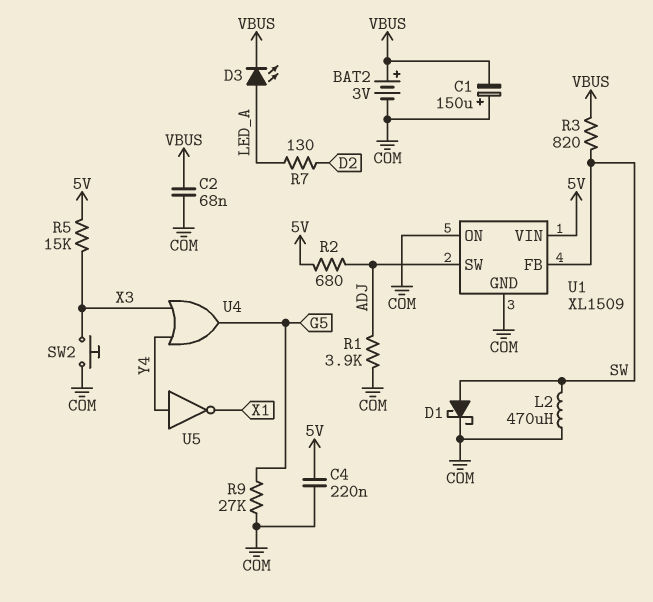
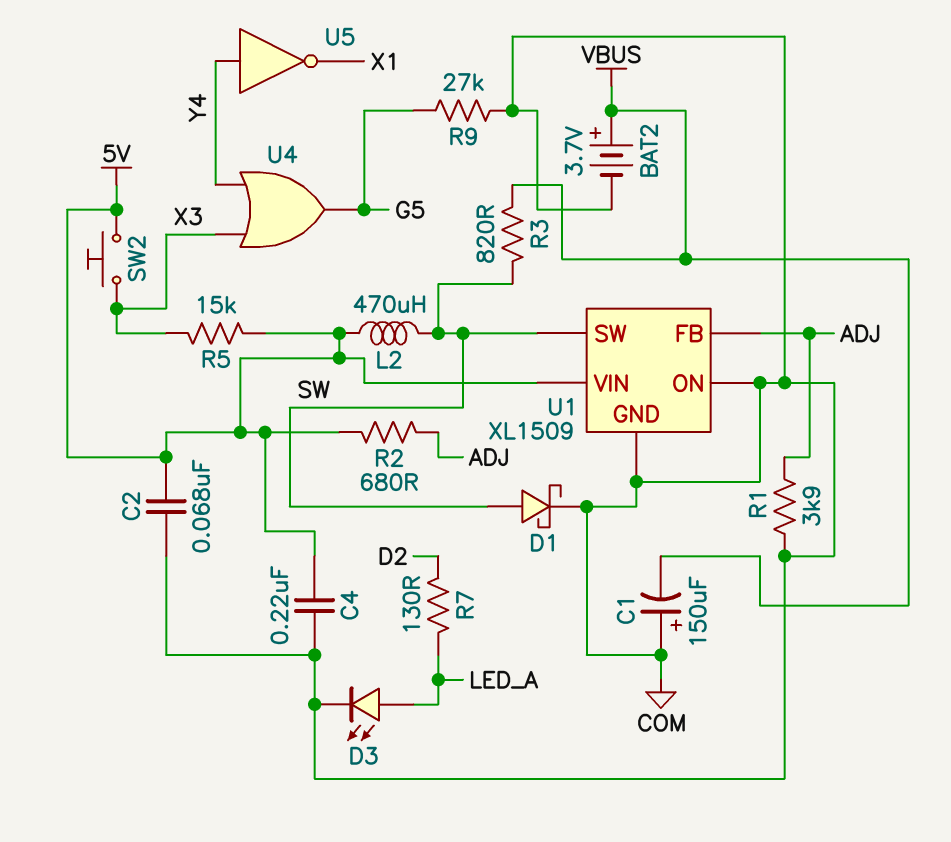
BAT2: 3V (plus VBUS, minus COM) -> 3.7V (plus VBUS, minus COM)
C2: 68nF (COM, VBUS) -> 68nF (5V, COM)
D3: LED (A LED_A, K VBUS) -> LED (A LED_A, K COM)
L2: 470uH (COM, SW) -> 470uH (5V, SW)
SW2: button (COM, X3) -> button (5V, X3)
U1 pin FB: SW -> ADJ
U1 pin SW: ADJ -> SW

